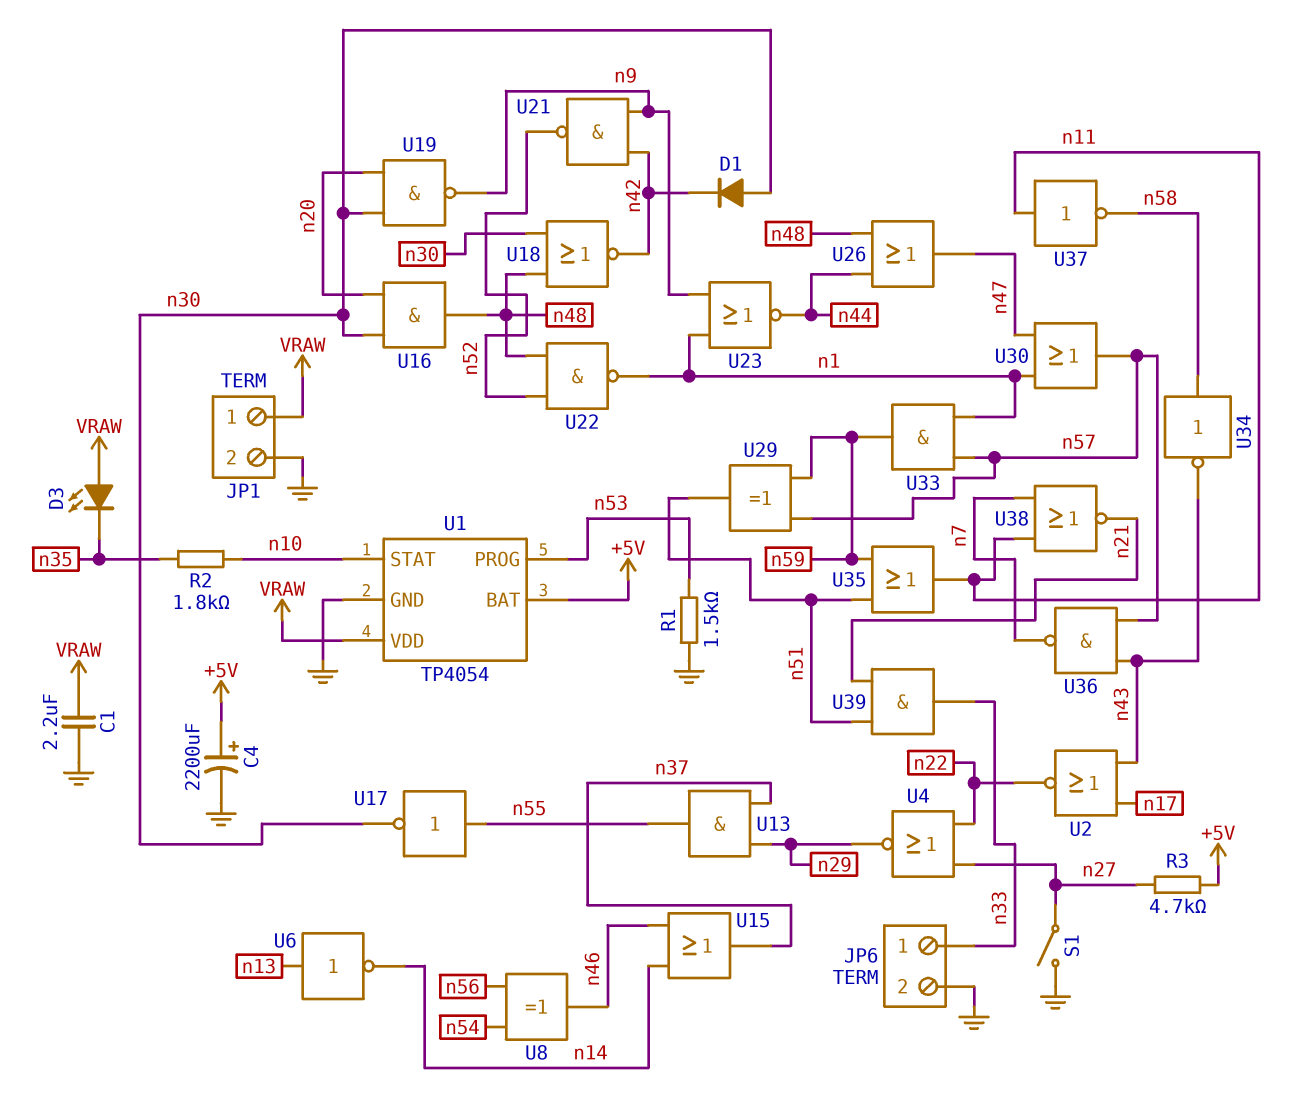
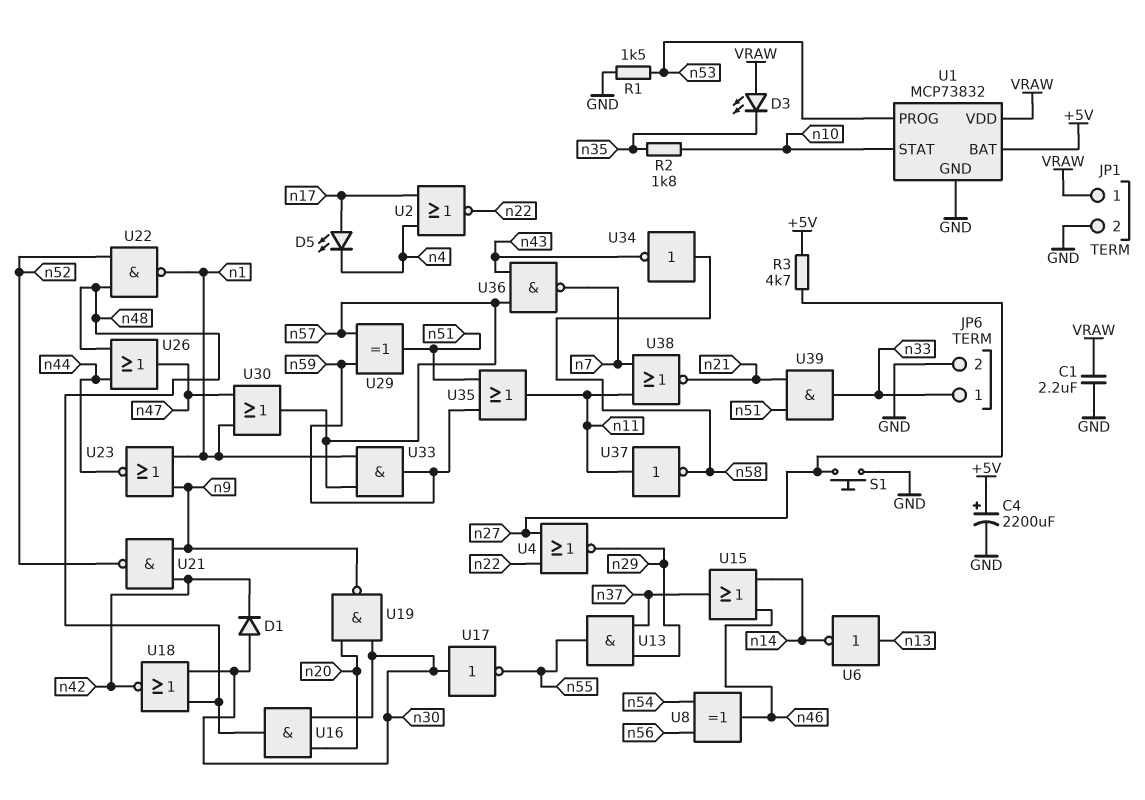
D5: none -> LED (A n17, K n4)
S1: switch (GND, n27) -> button (GND, n27)
U1: TP4054 -> MCP73832
U2: NOR (in n17, in n43, out n22) -> NOR (in n4, in n17, out n22)
U17: NOT (in n55, out n30) -> NOT (in n30, out n55)

